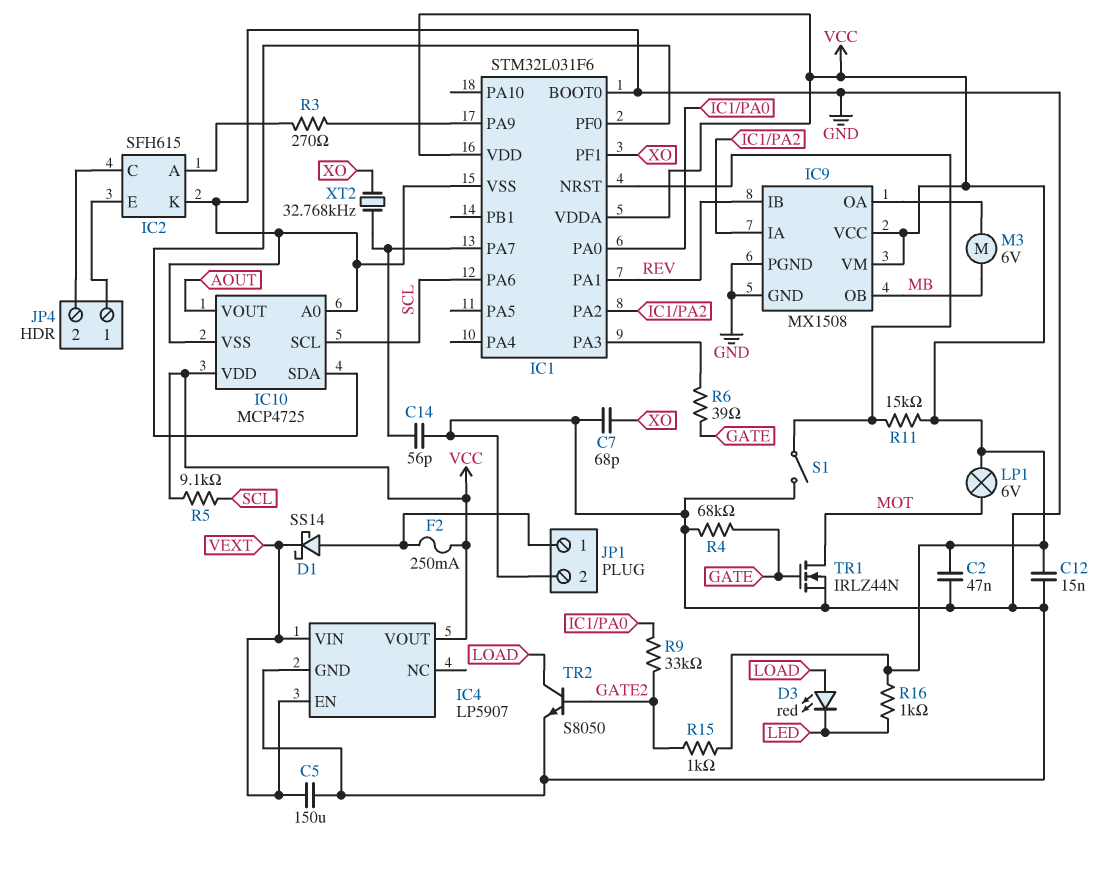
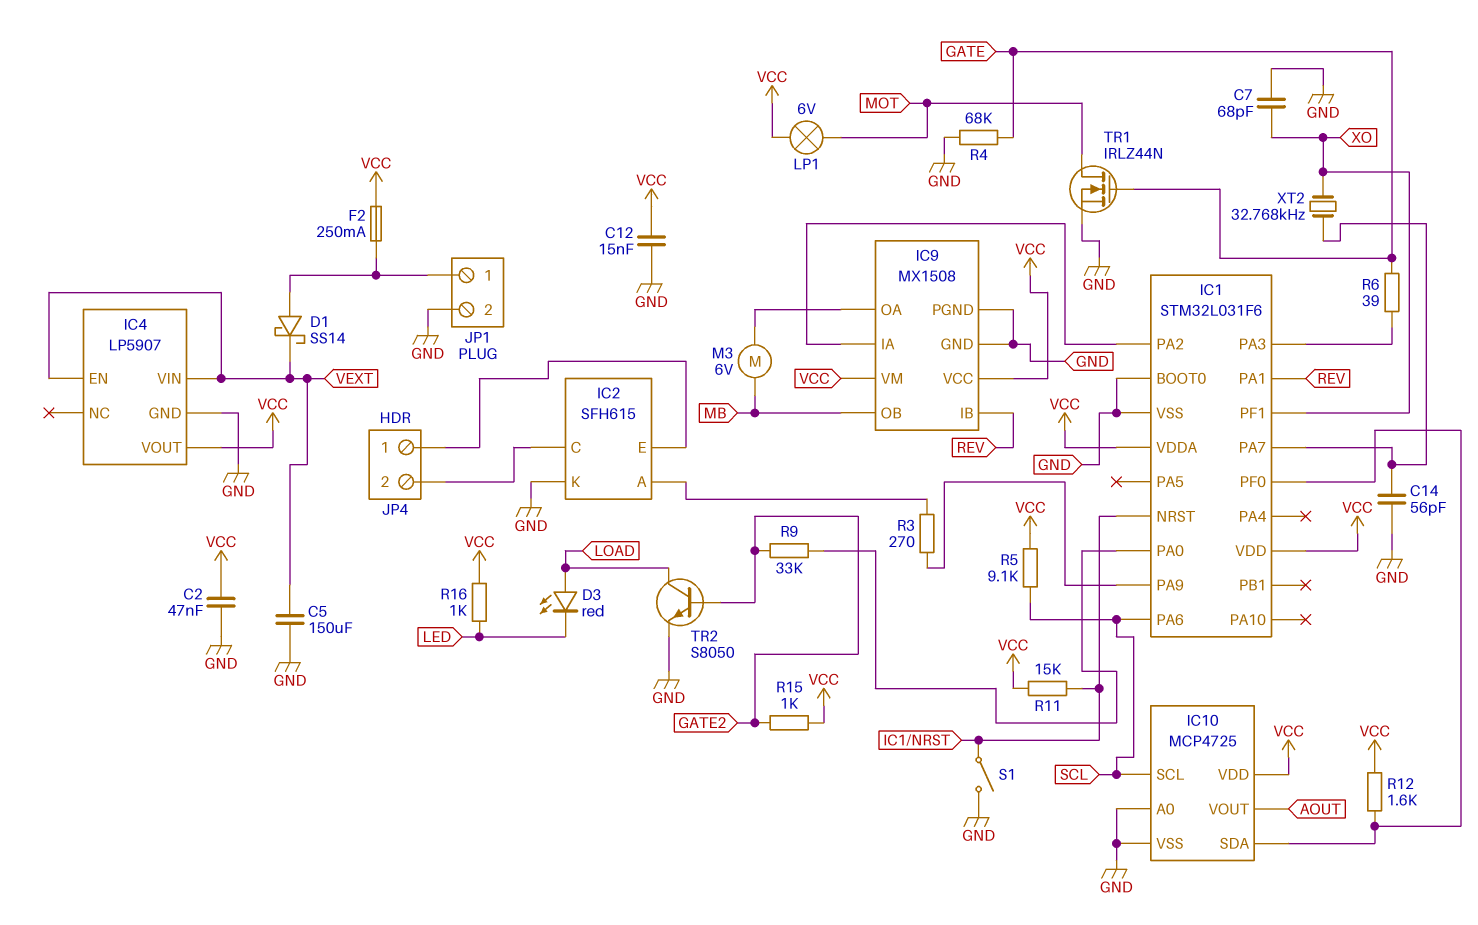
R12: none -> 1.6k (IC1/PF0, VCC)

